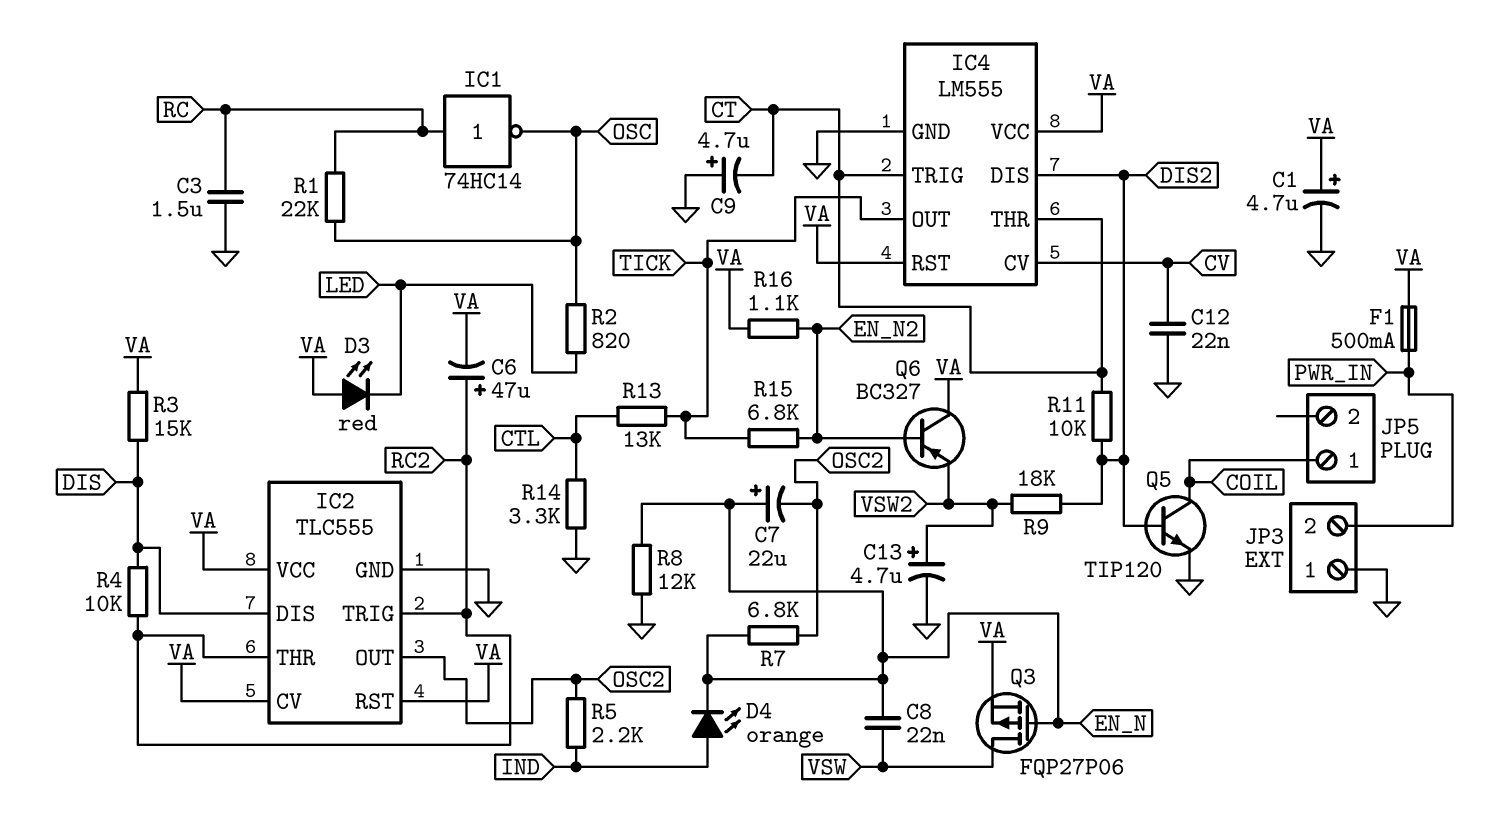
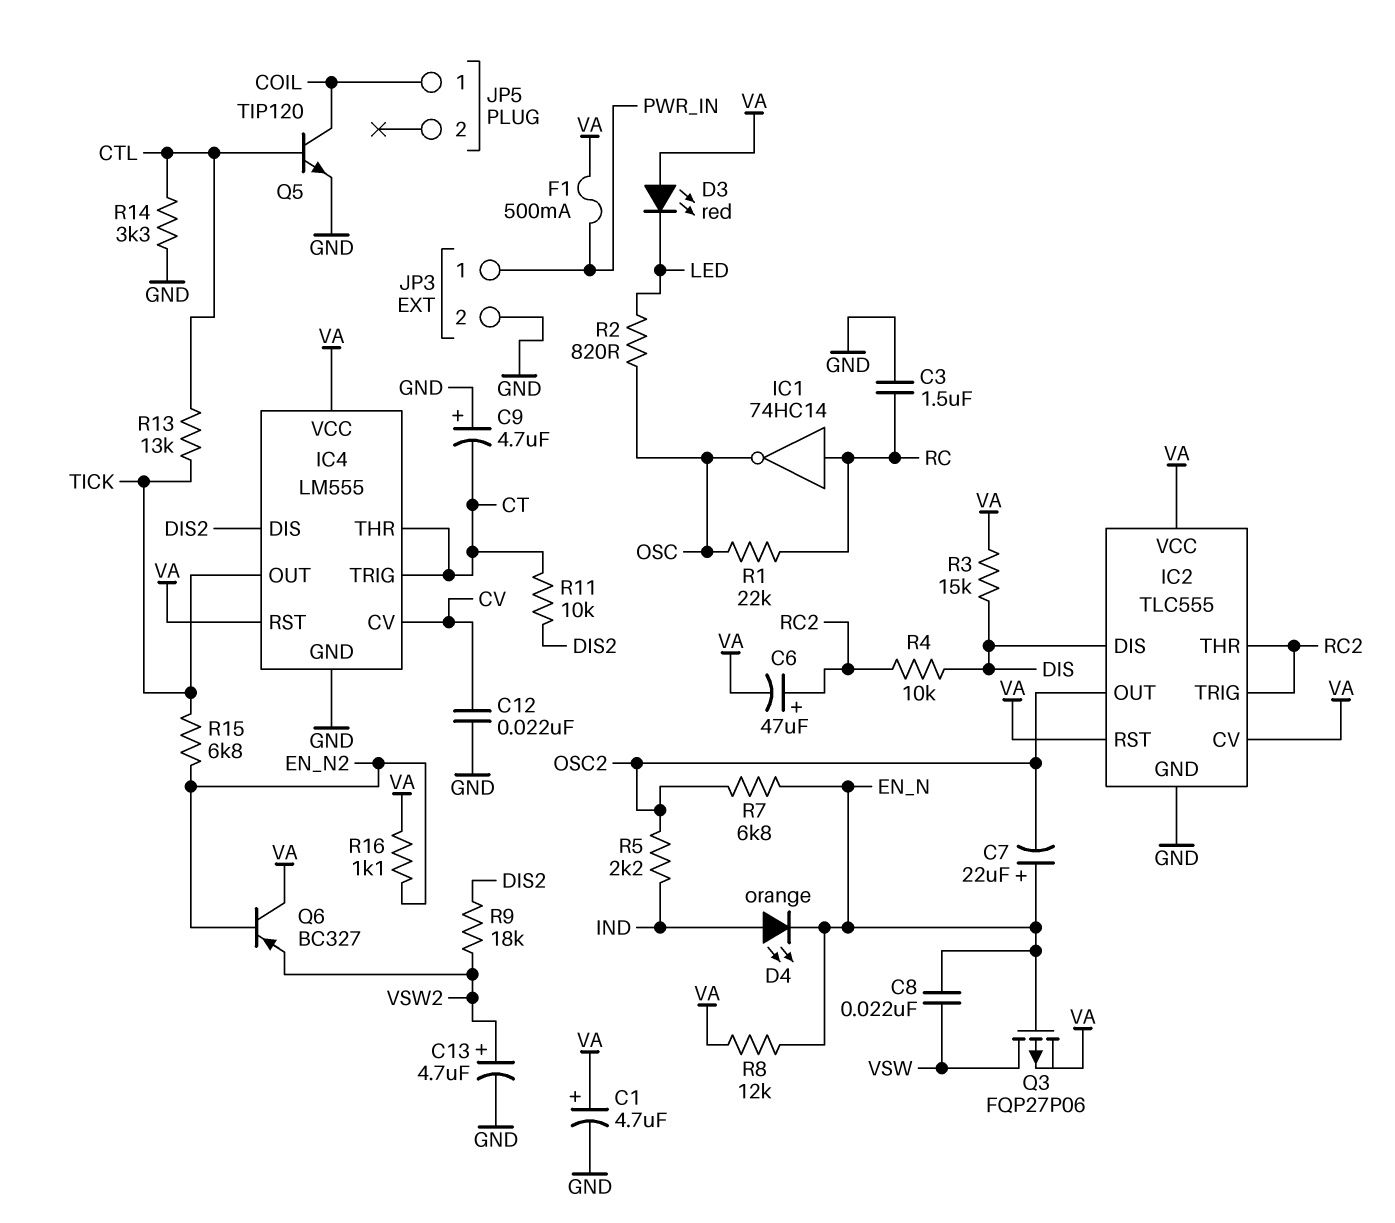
JP3 pin 1: GND -> PWR_IN
JP3 pin 2: PWR_IN -> GND
Q5: NPN TIP120 (B DIS2, C COIL, E GND) -> NPN TIP120 (B CTL, C COIL, E GND)
R8: 12k (EN_N, GND) -> 12k (EN_N, VA)

